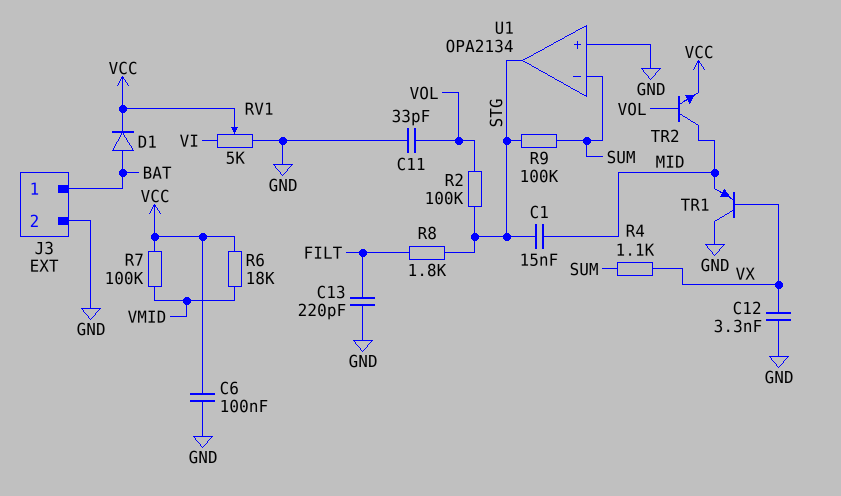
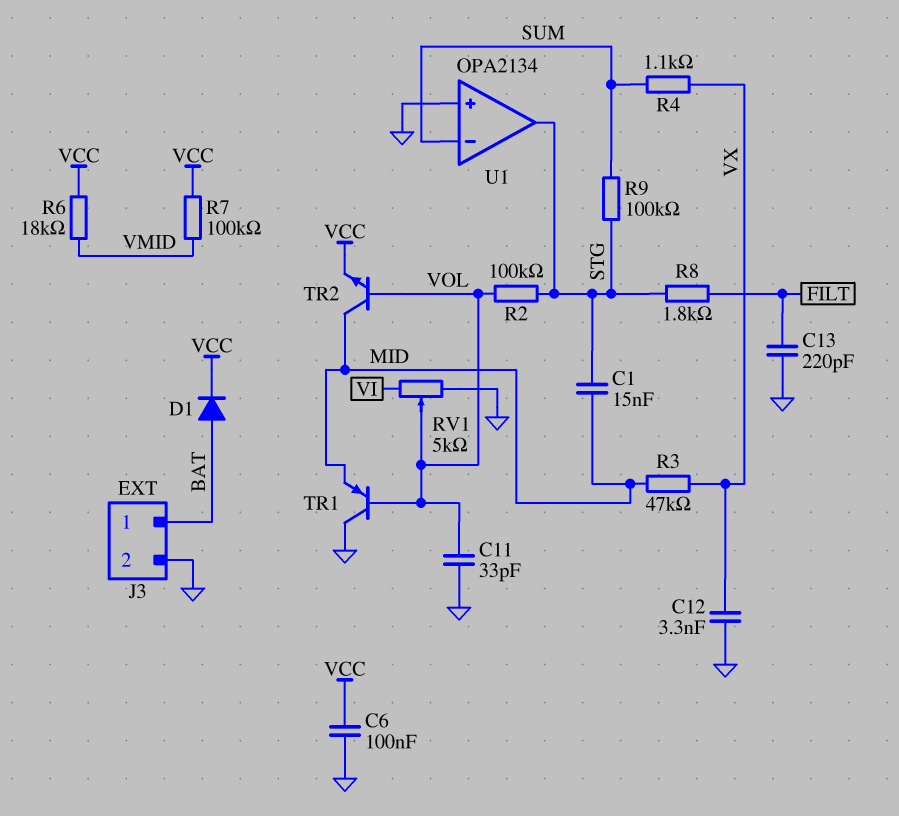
R3: none -> 47k (MID, VX)
RV1: 5k (GND, VI, wiper VCC) -> 5k (GND, VI, wiper VOL)
TR1: PNP (B VX, C GND, E MID) -> PNP (B VOL, C GND, E MID)

